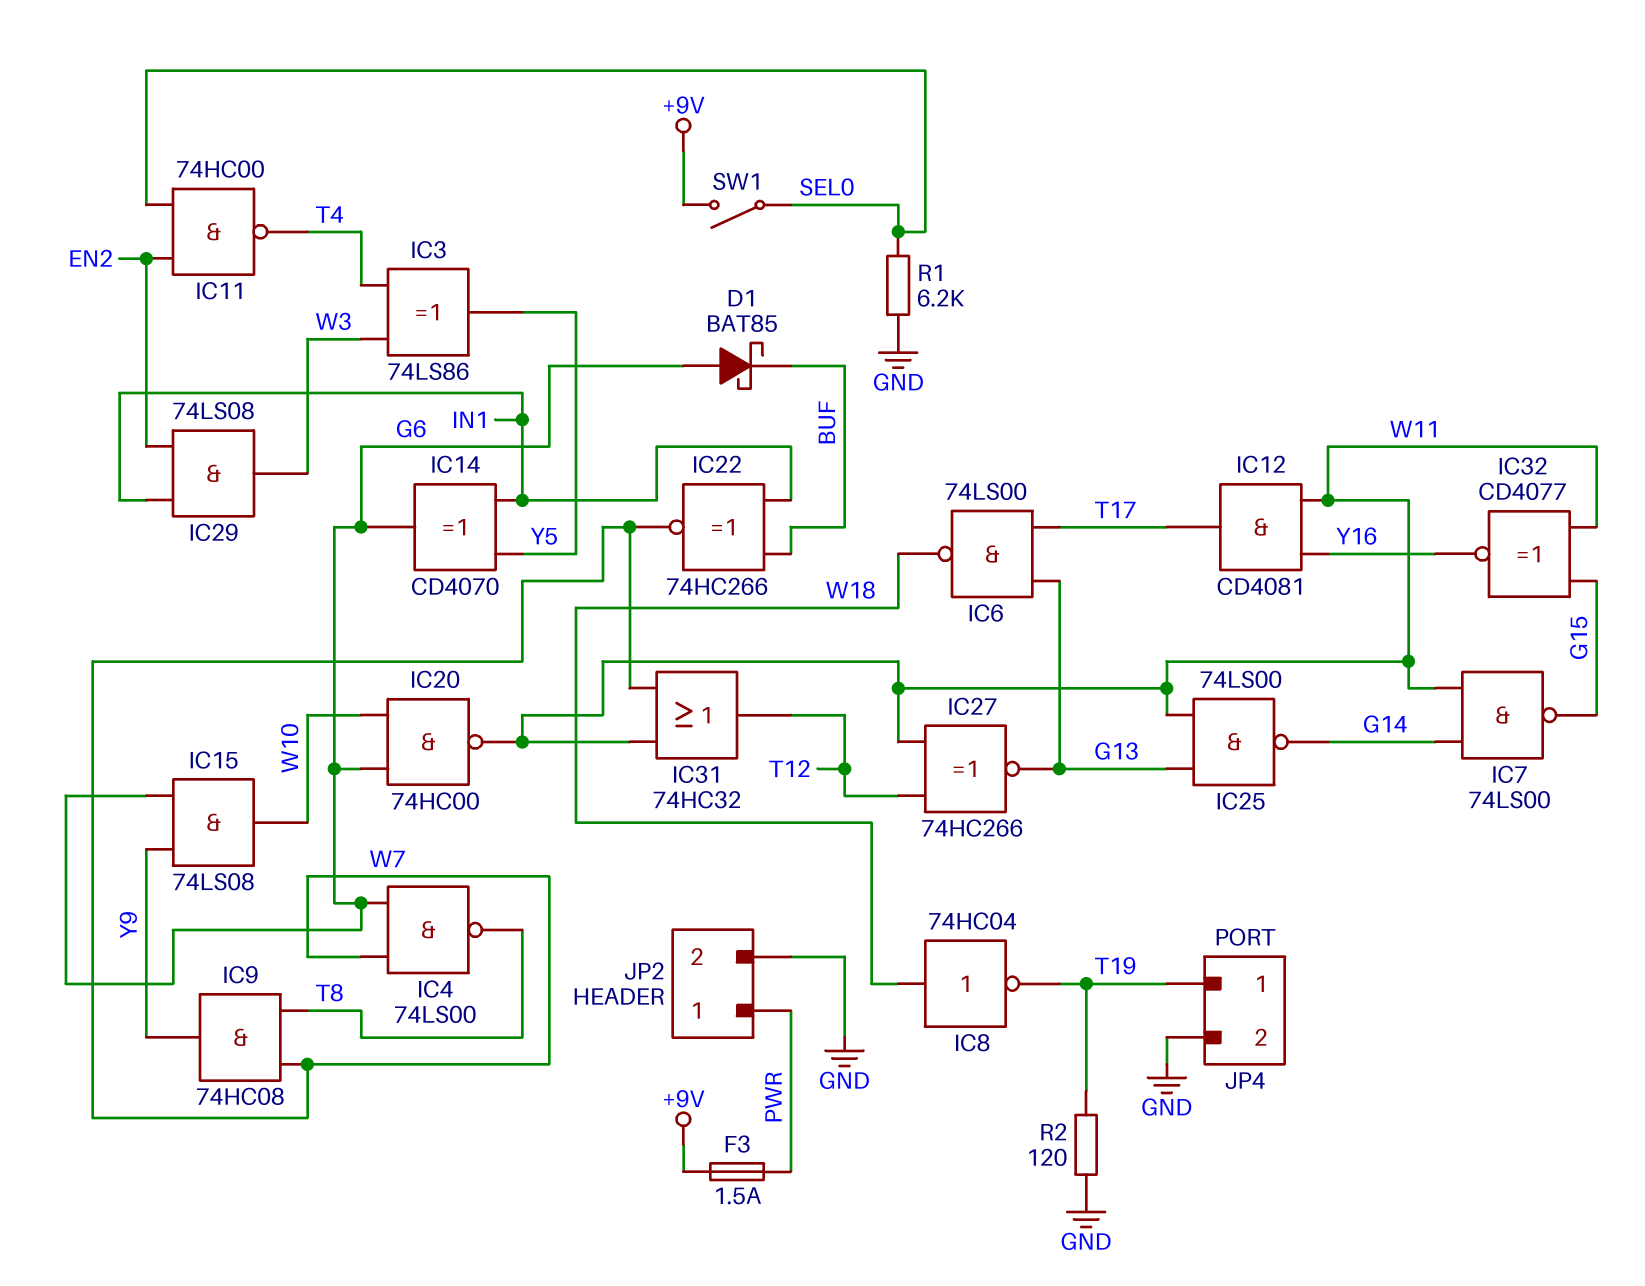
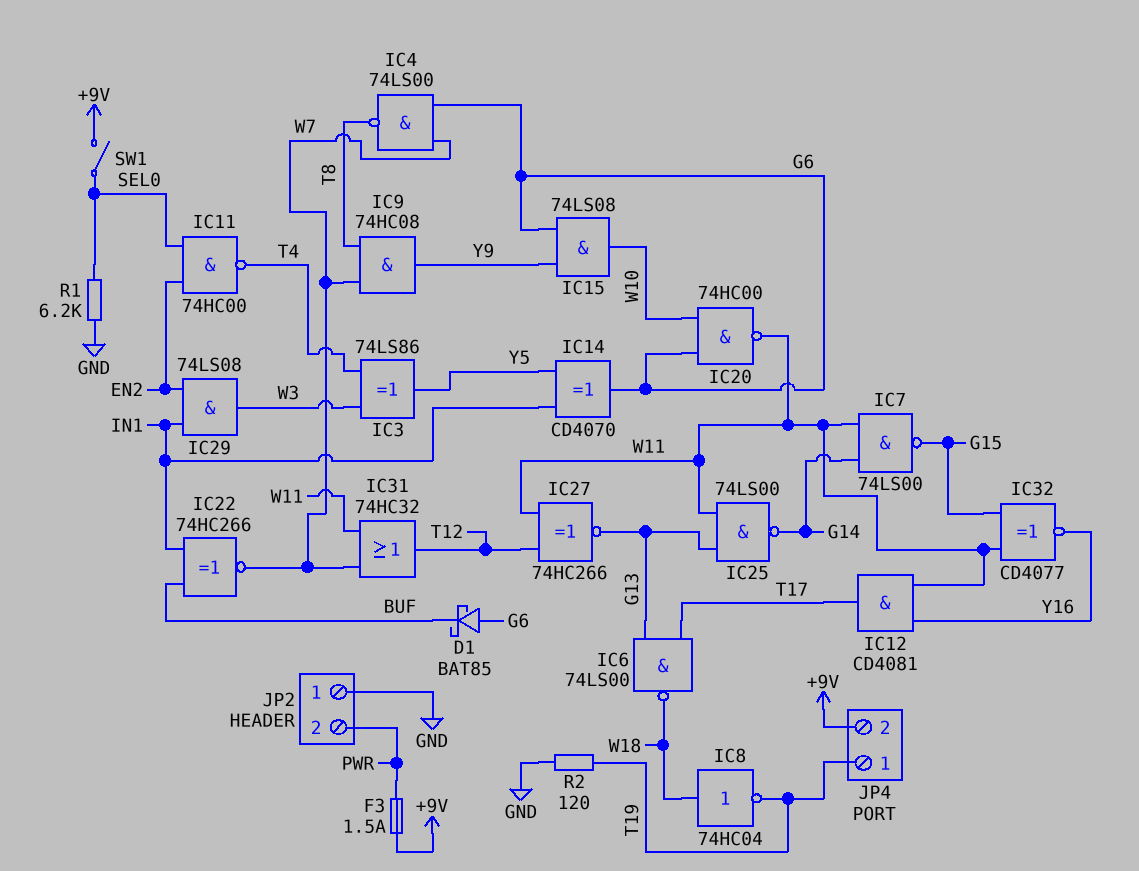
JP2 pin 1: PWR -> GND
JP2 pin 2: GND -> PWR
JP4 pin 2: GND -> +9V

